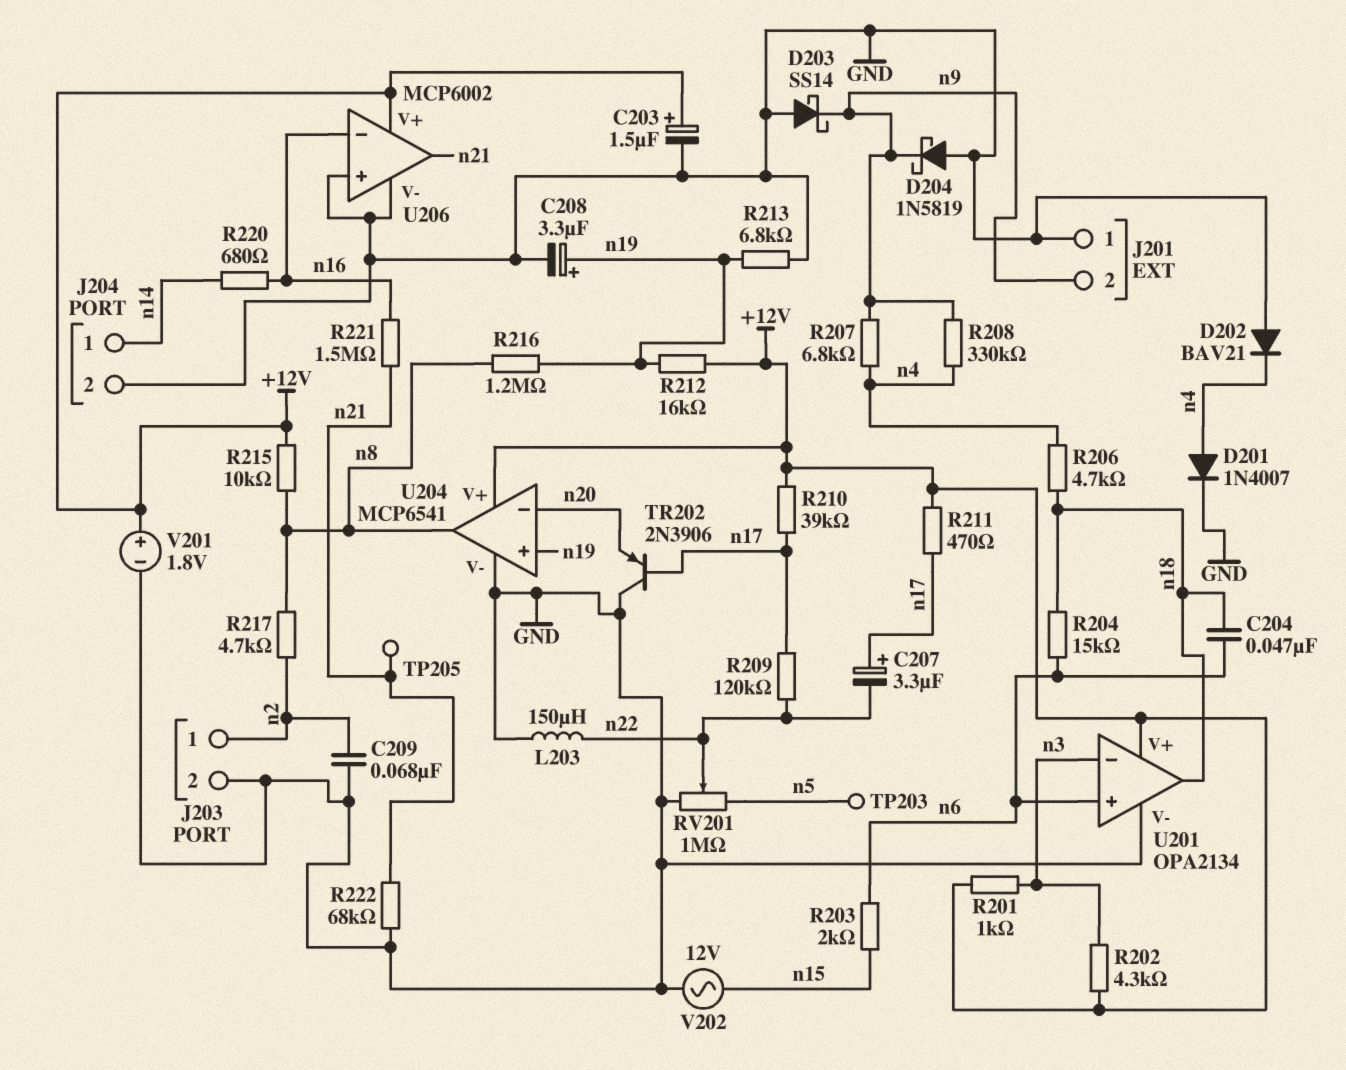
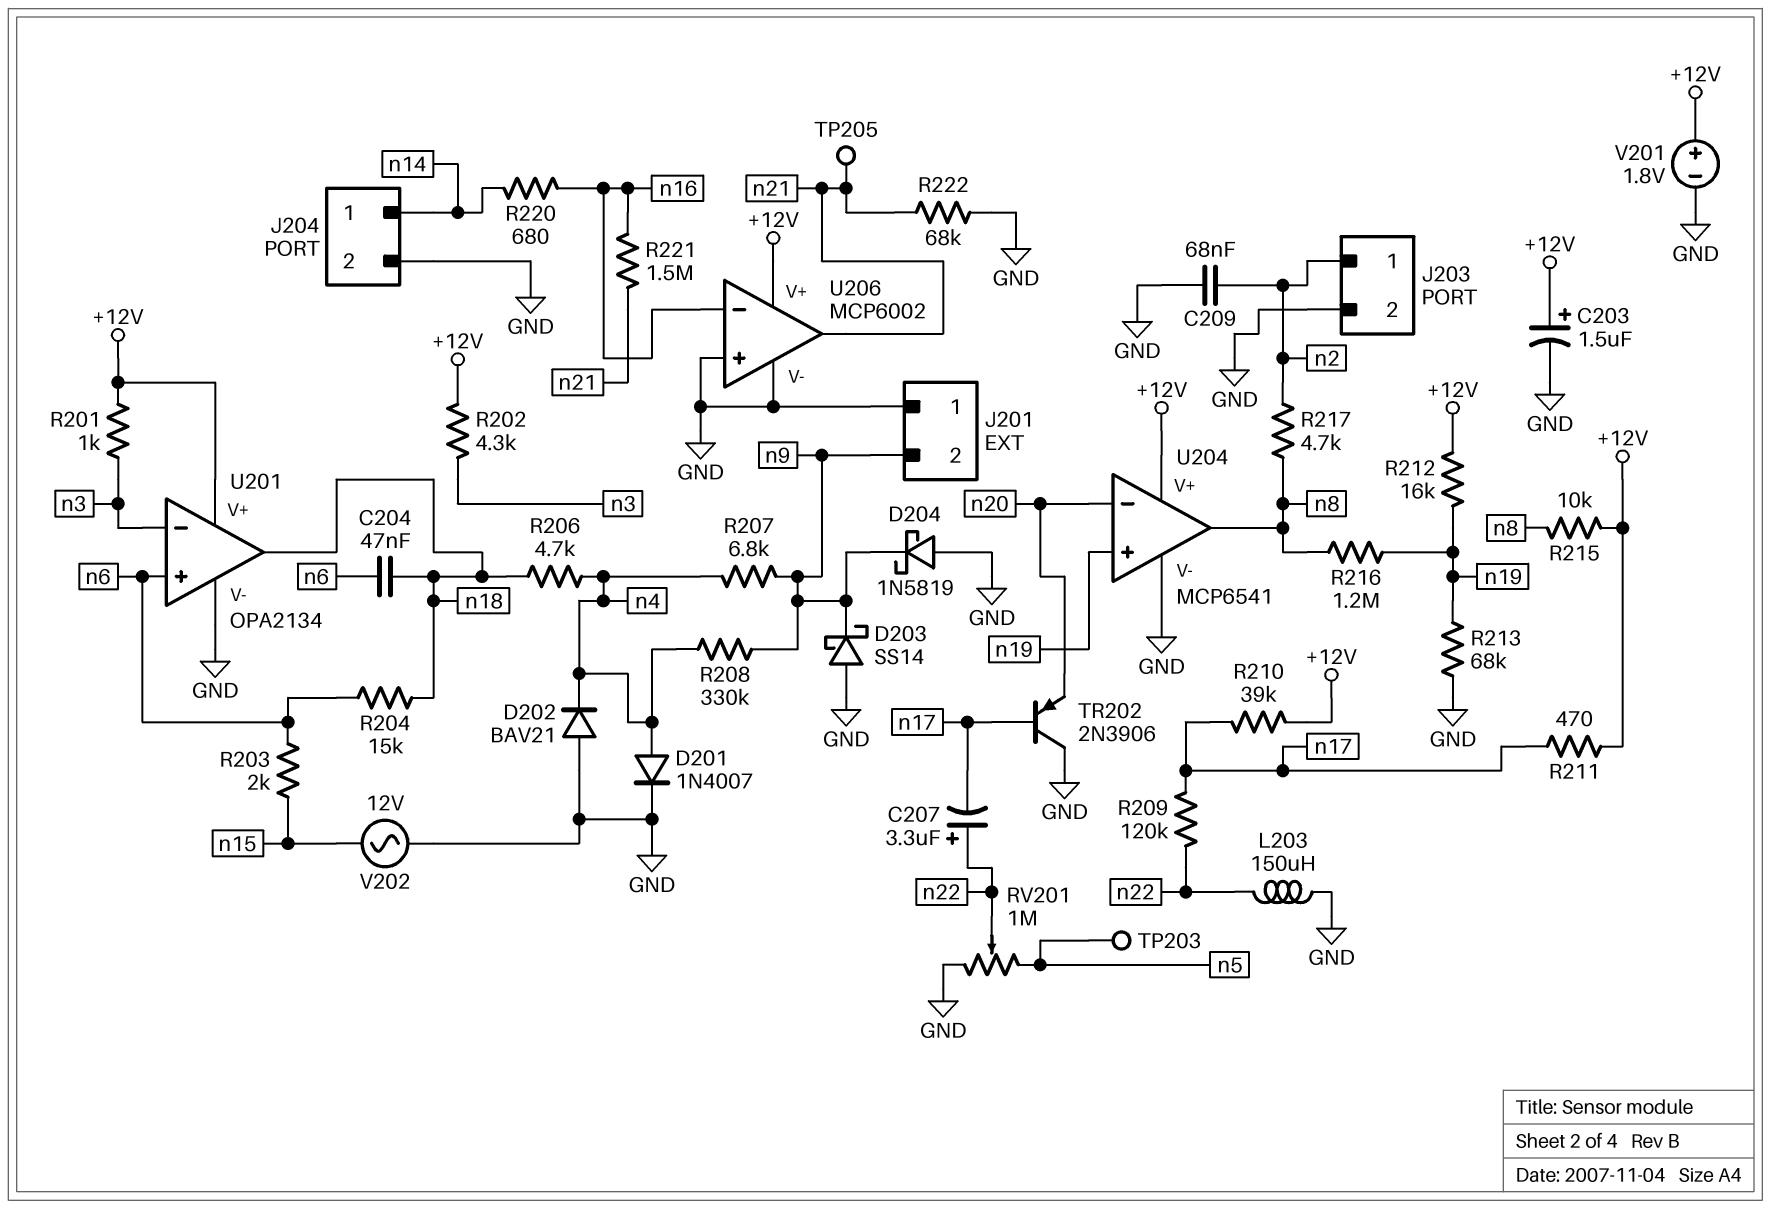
C207: 3.3uF (plus n17, minus n22) -> 3.3uF (plus n22, minus n17)
C208: 3.3uF (plus n19, minus GND) -> none
R213: 6.8k (GND, n19) -> 68k (GND, n19)

